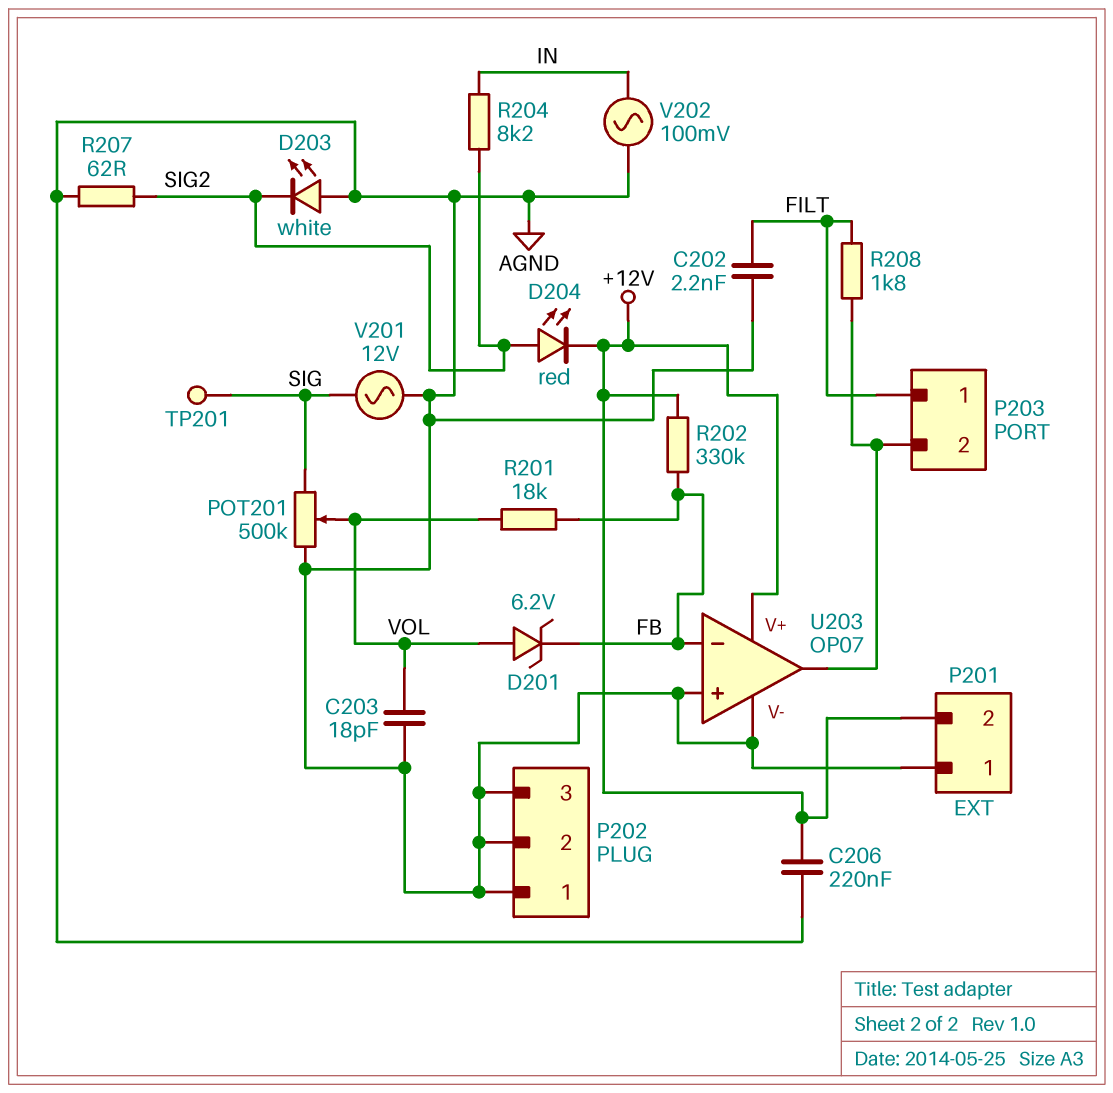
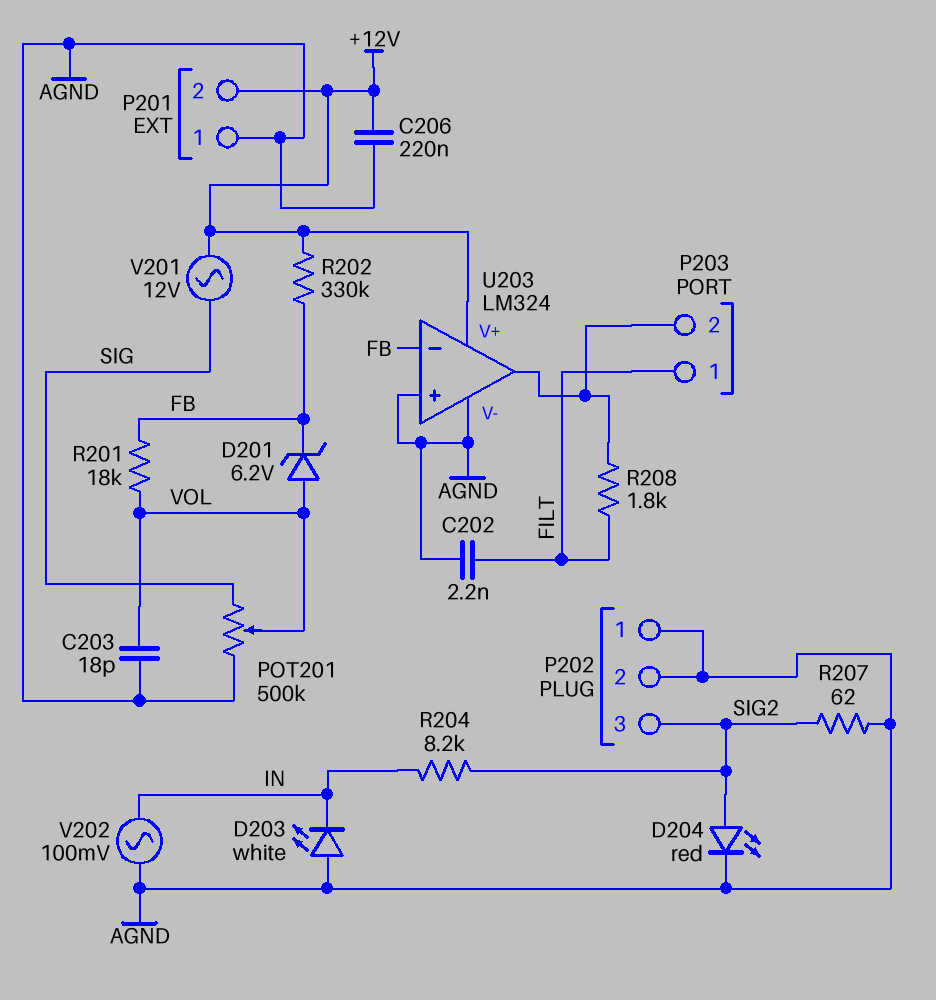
D203: LED white (A AGND, K SIG2) -> LED white (A AGND, K IN)
D204: LED red (A SIG2, K +12V) -> LED red (A SIG2, K AGND)
P202 pin 3: AGND -> SIG2
TP201: test point (SIG) -> none
U203: OP07 -> LM324
V201: AC 12V (AGND, SIG) -> AC 12V (+12V, SIG)

